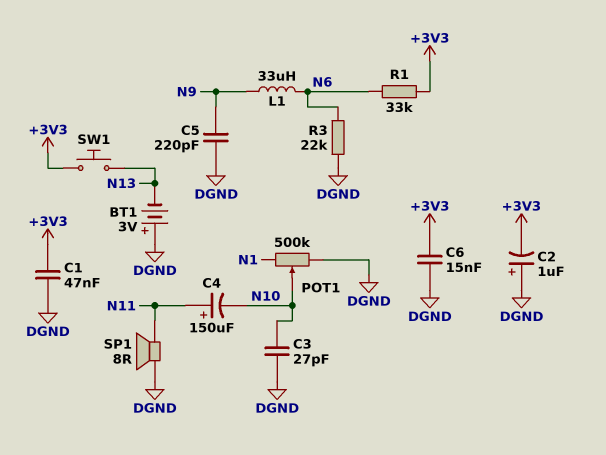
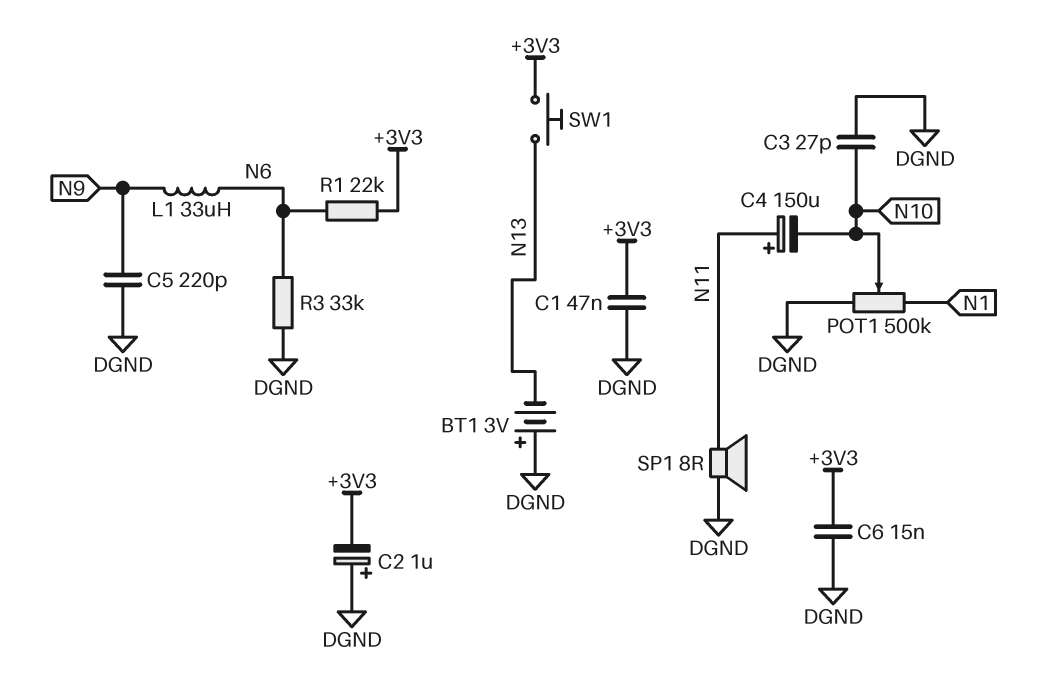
R1: 33k (+3V3, N6) -> 22k (+3V3, N6)
R3: 22k (DGND, N6) -> 33k (DGND, N6)

